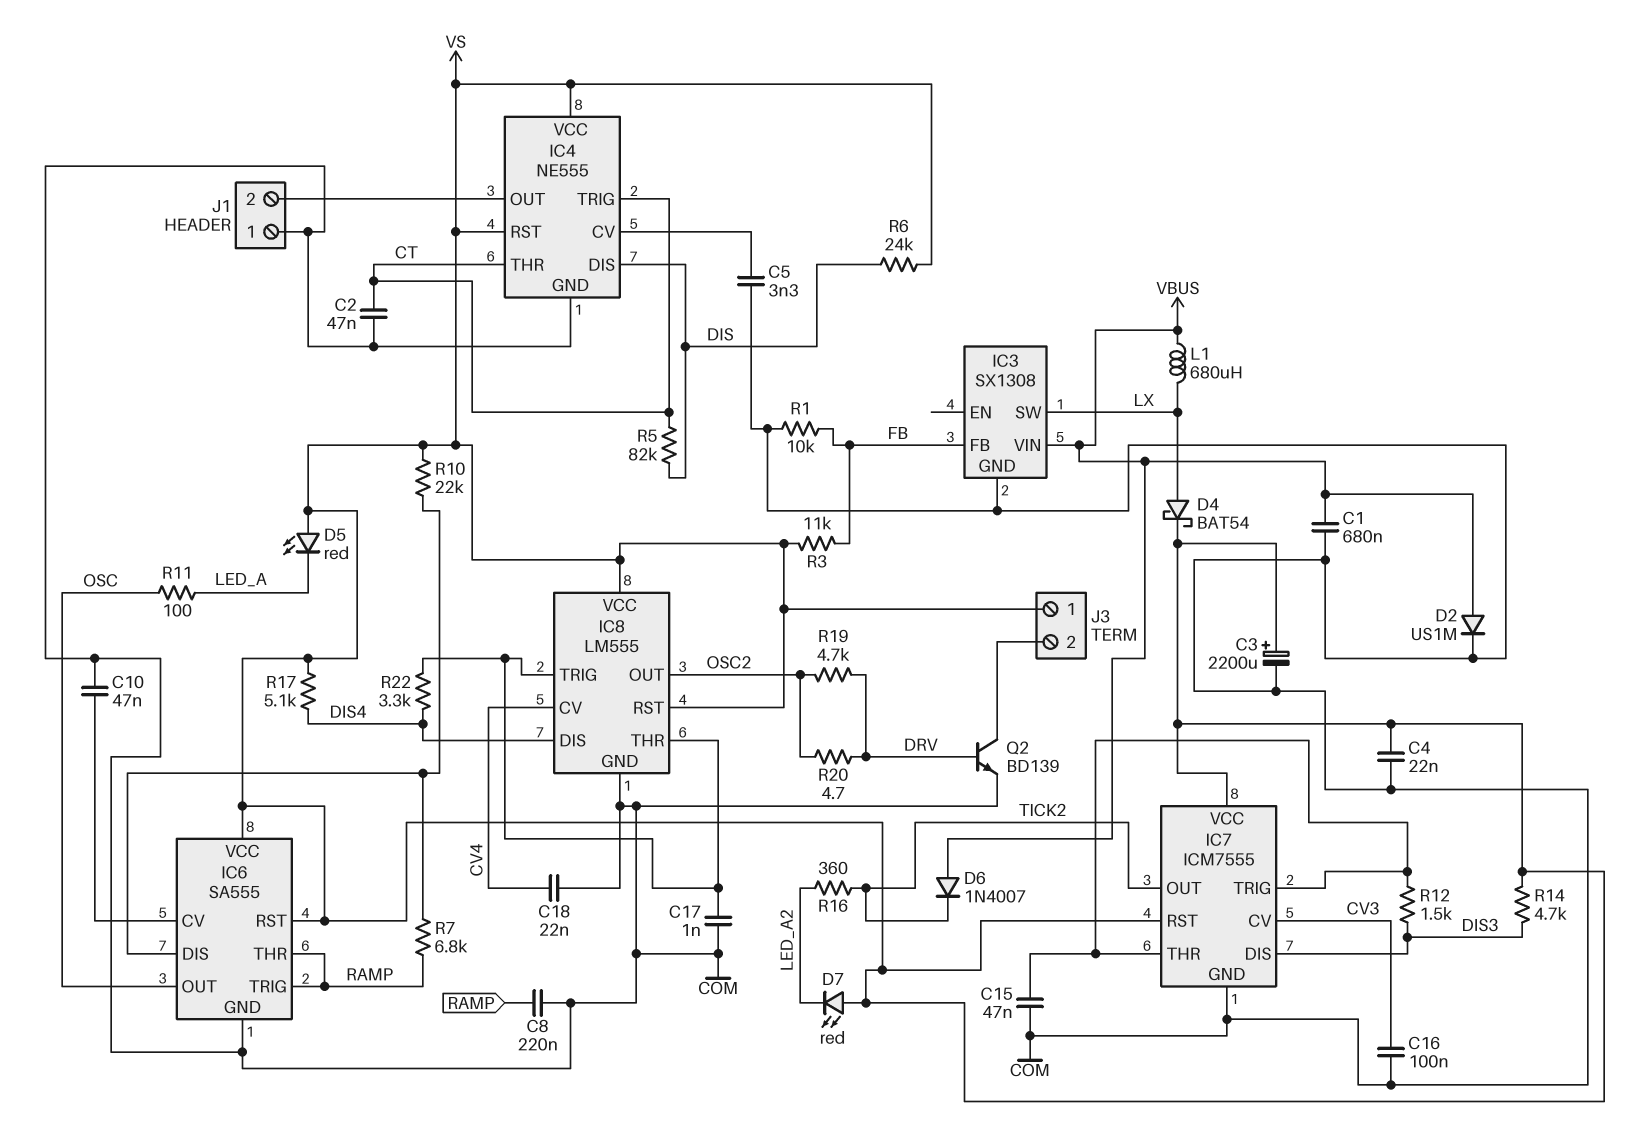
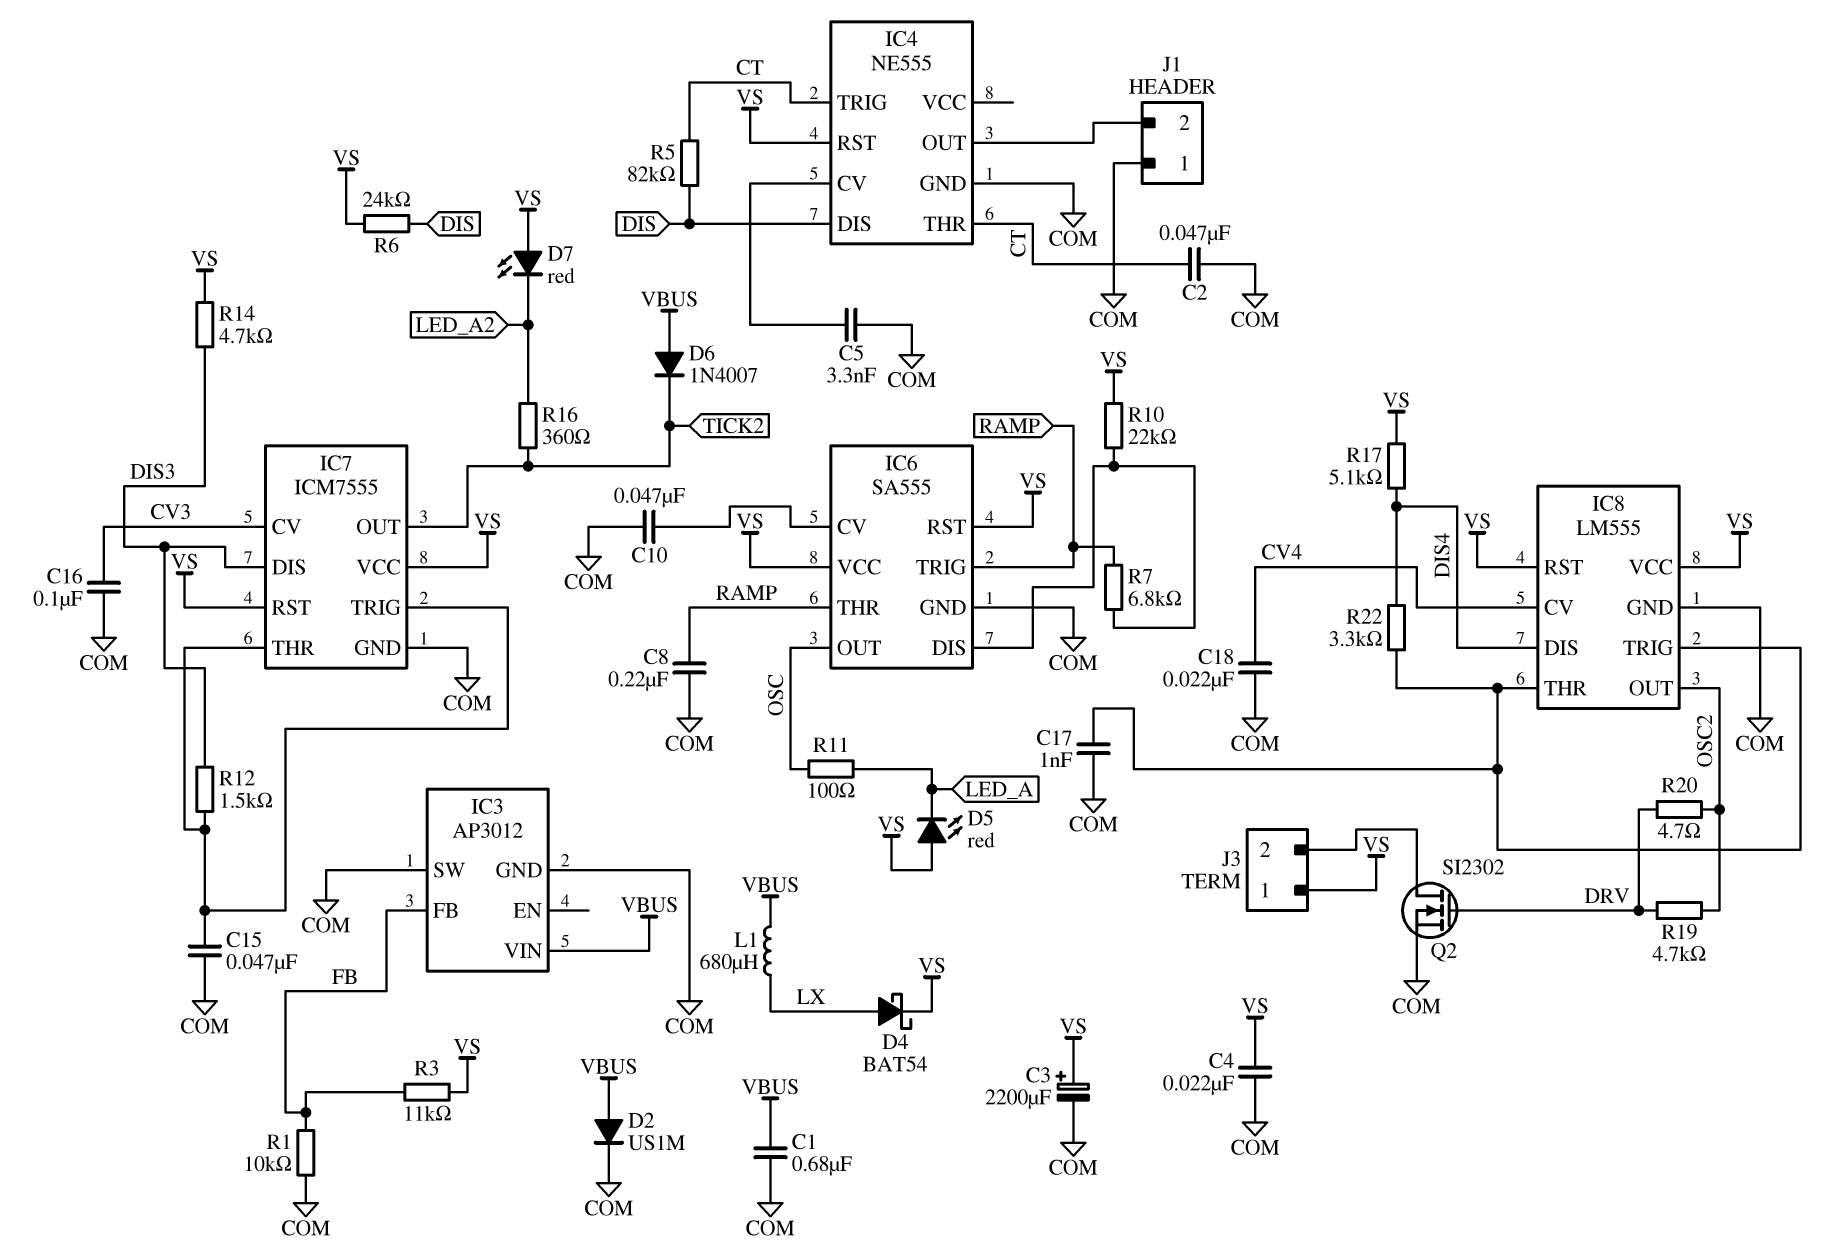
IC3: SX1308 -> AP3012
IC3 pin SW: LX -> COM
IC4 pin VCC: VS -> none
Q2: NPN BD139 (B DRV, C J3/2, E COM) -> NMOS SI2302 (G DRV, D J3/2, S COM)

